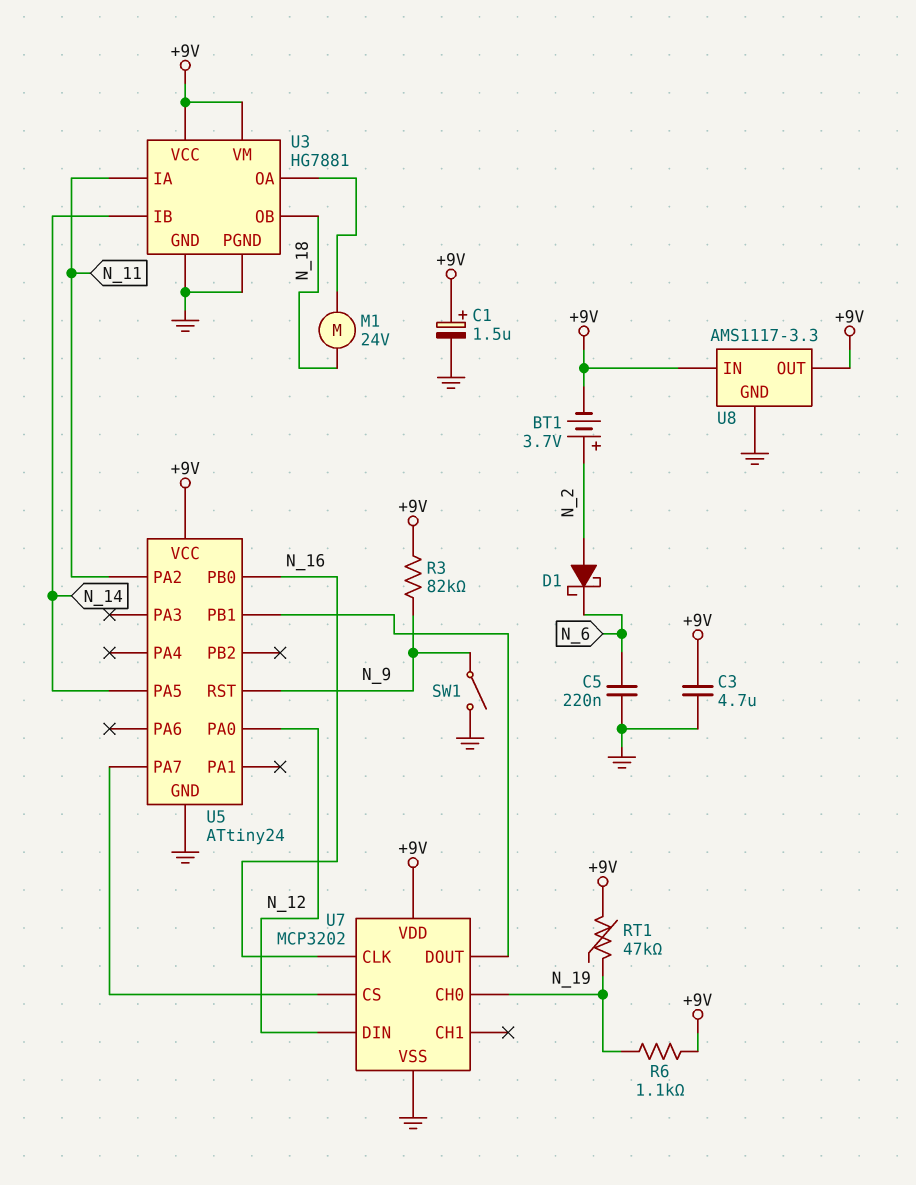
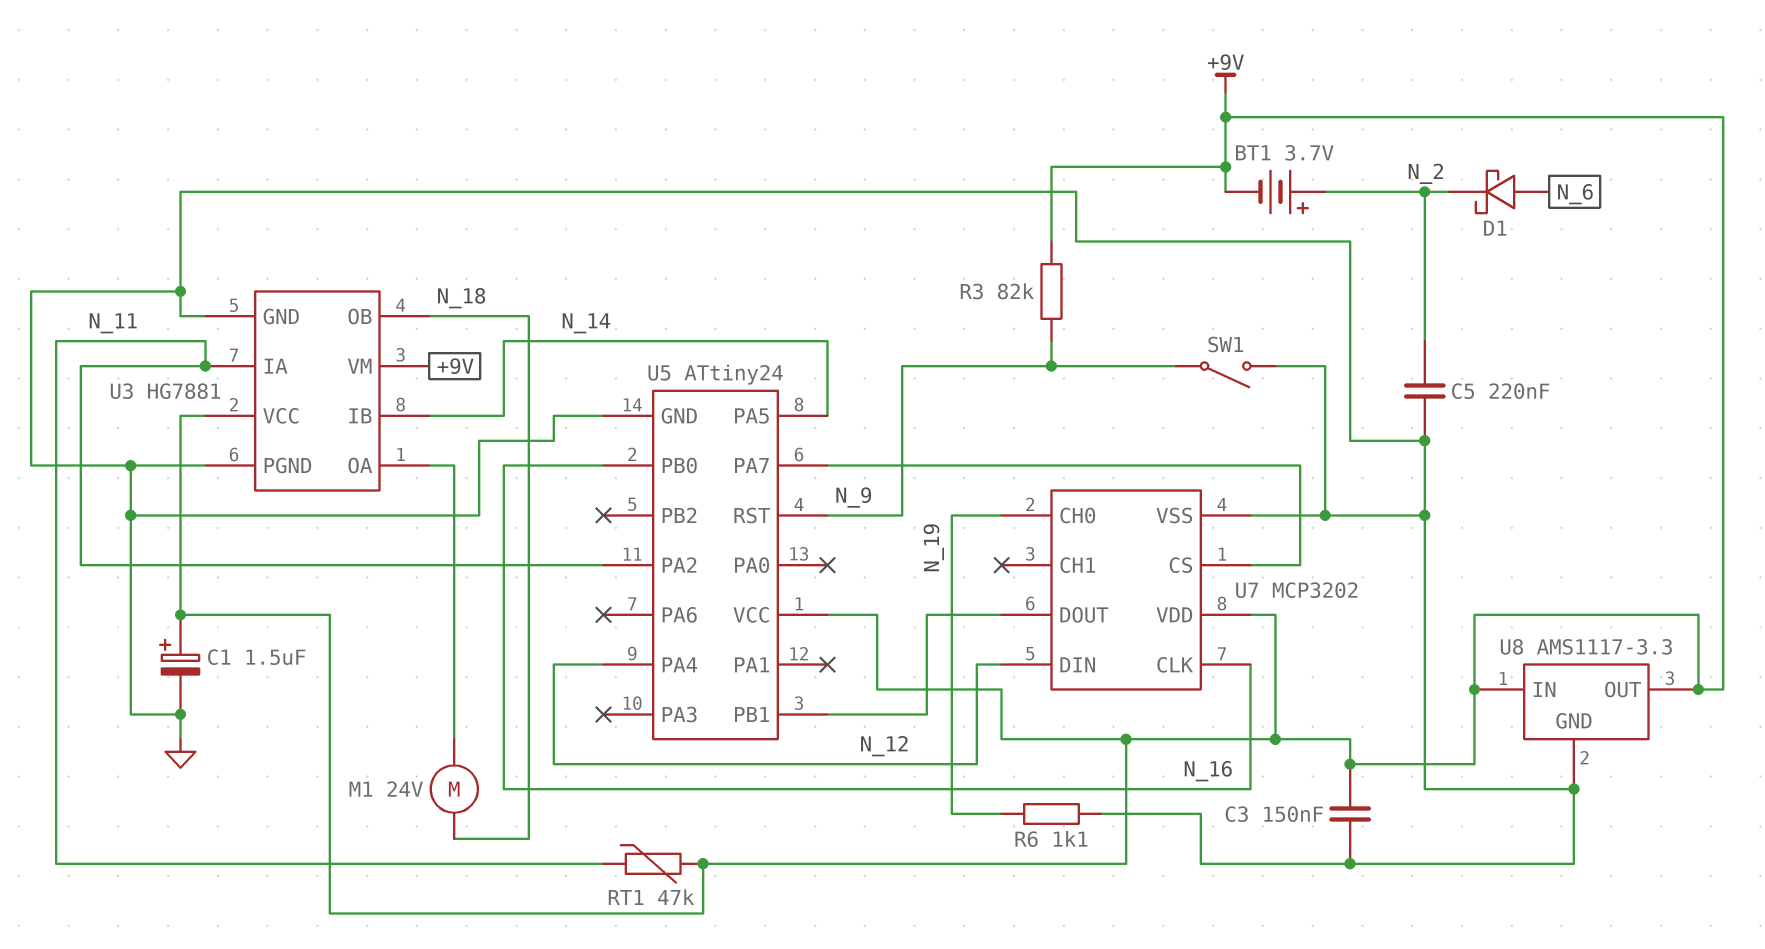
C3: 4.7uF (+9V, GND) -> 150nF (+9V, GND)
C5: 220nF (GND, N_6) -> 220nF (GND, N_2)
D1: schottky (A N_2, K N_6) -> schottky (A N_6, K N_2)
R6: 1.1k (+9V, N_19) -> 1.1k (GND, N_19)
RT1: 47k (+9V, N_19) -> 47k (+9V, N_11)
U5 pin PA0: N_12 -> none
U5 pin PA4: none -> N_12

